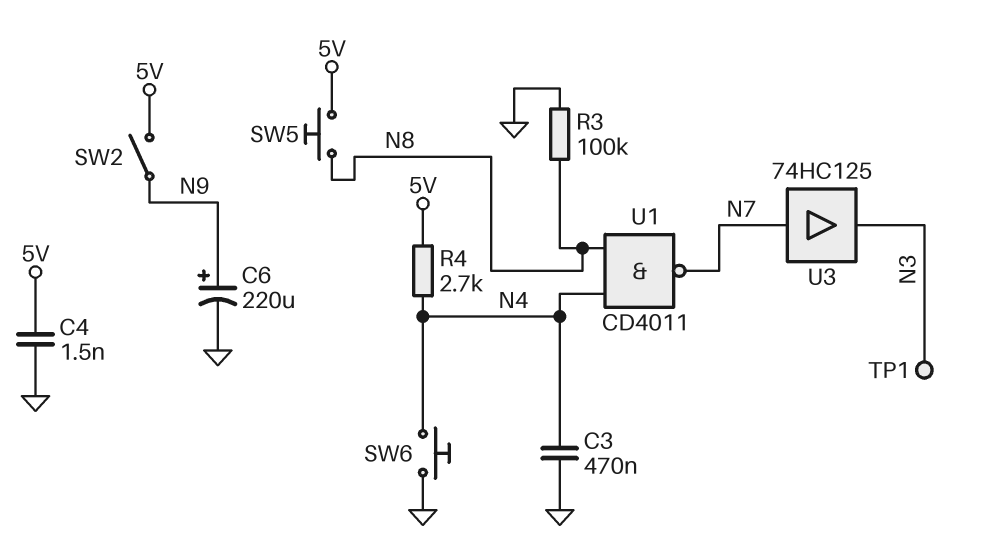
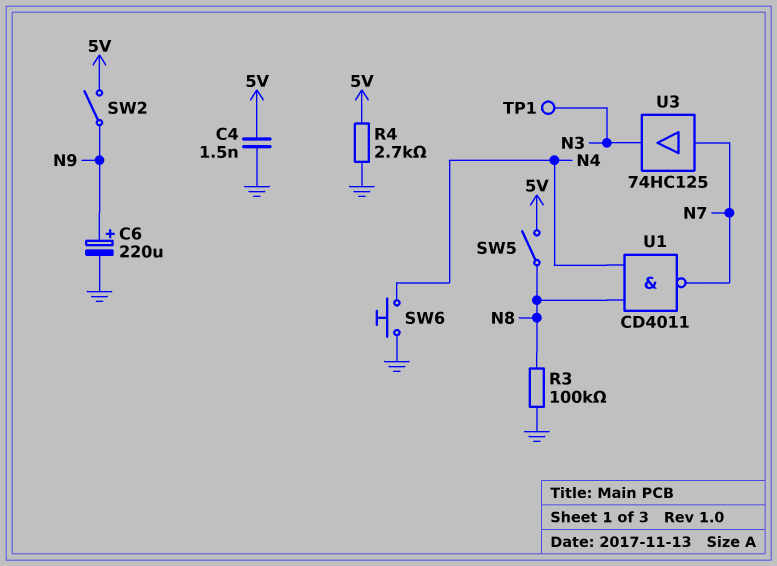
C3: 470nF (GND, N4) -> none
R4: 2.7k (5V, N4) -> 2.7k (5V, GND)
SW5: button (5V, N8) -> switch (5V, N8)

